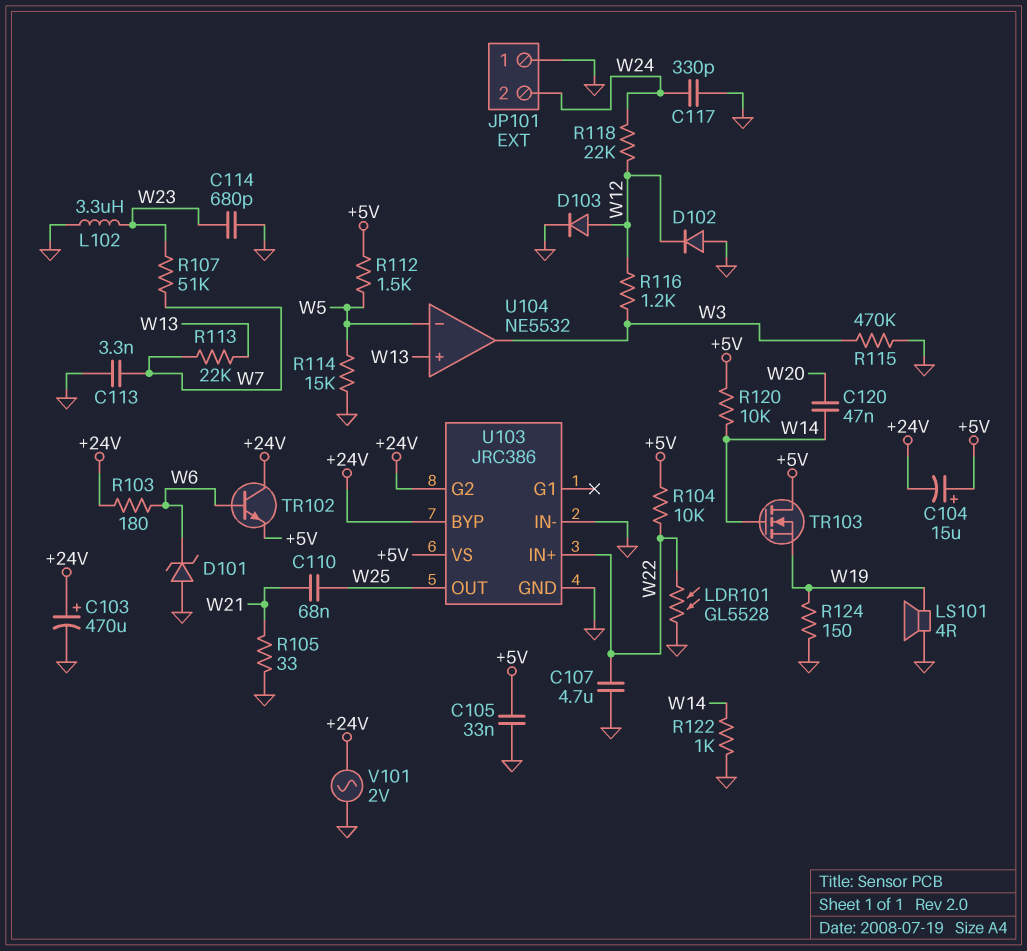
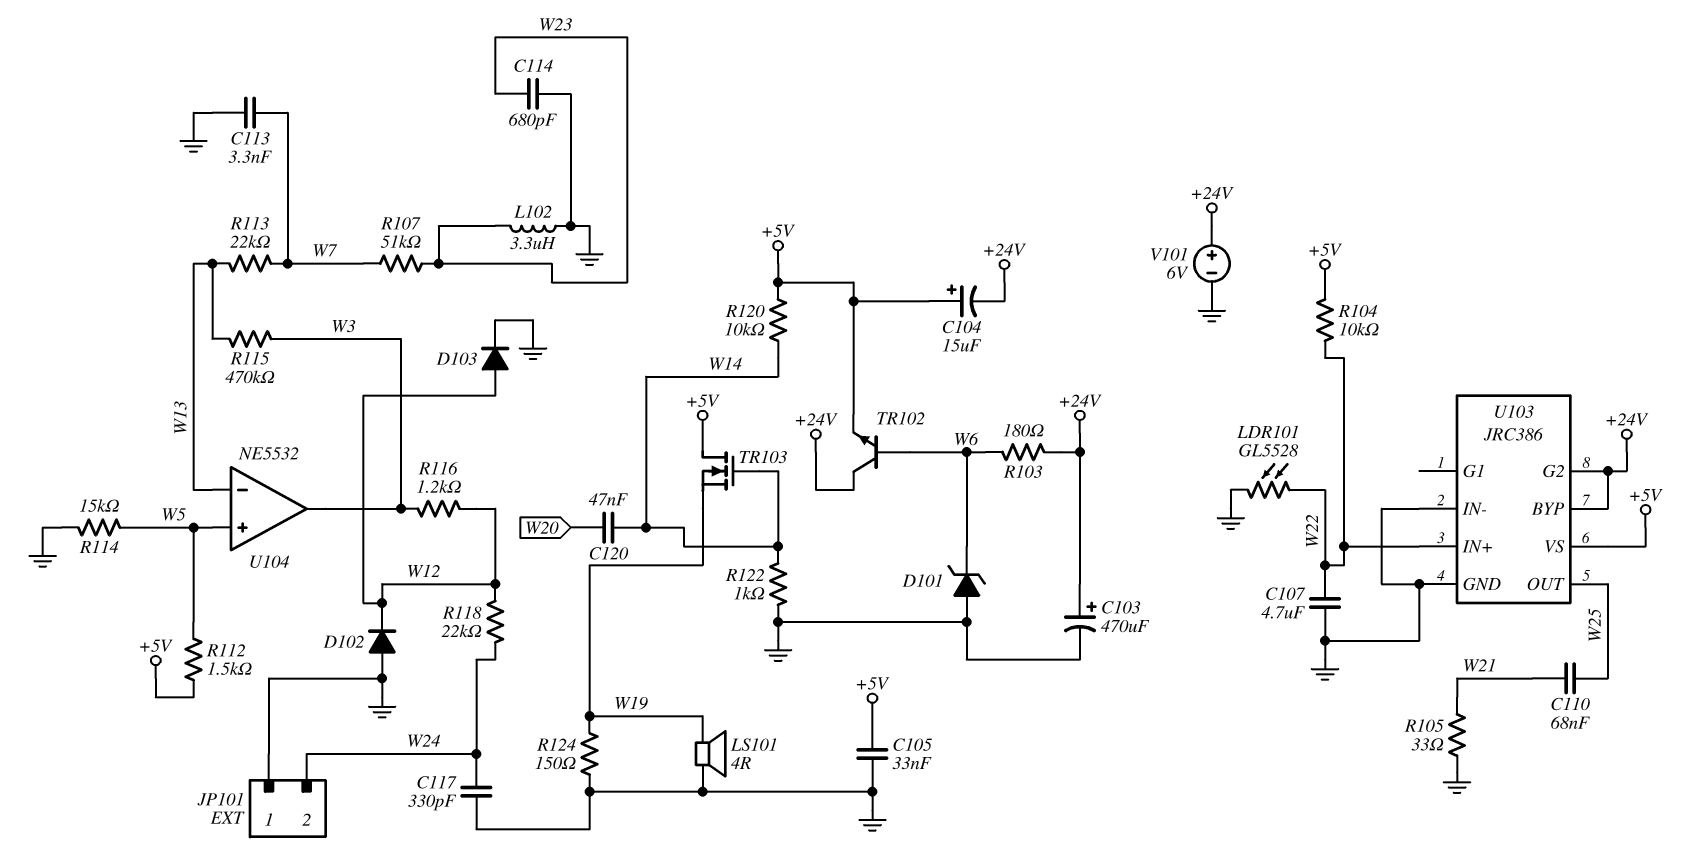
R115: 470k (GND, W3) -> 470k (W3, W13)
U104 pin in+: W13 -> W5
U104 pin in-: W5 -> W13
V101: AC 2V (+24V, GND) -> 6V (plus +24V, minus GND)

